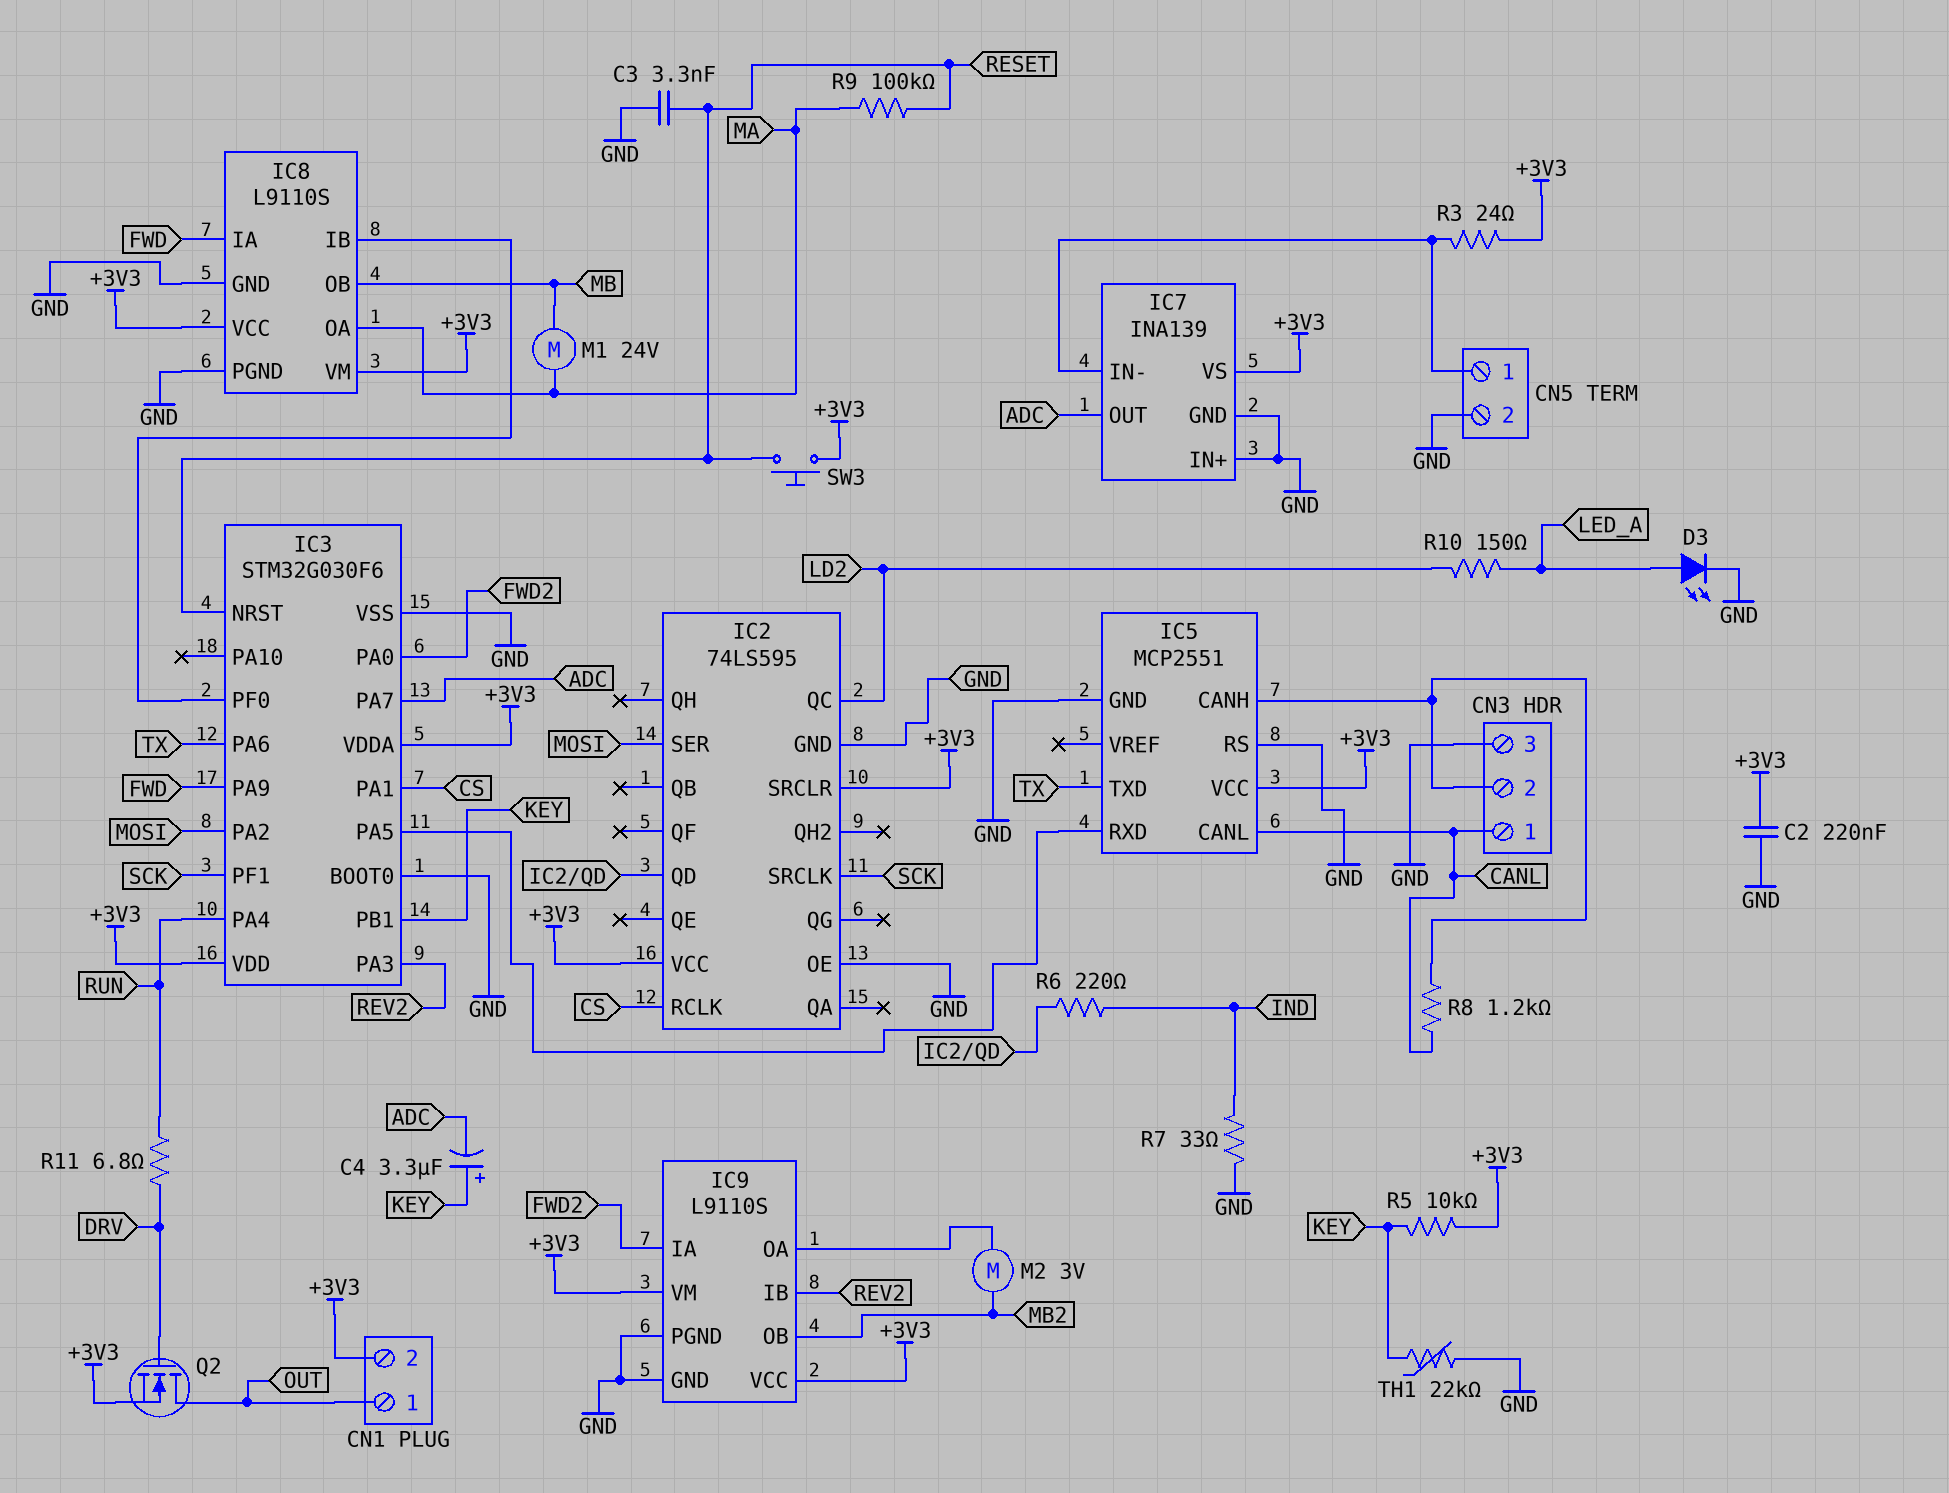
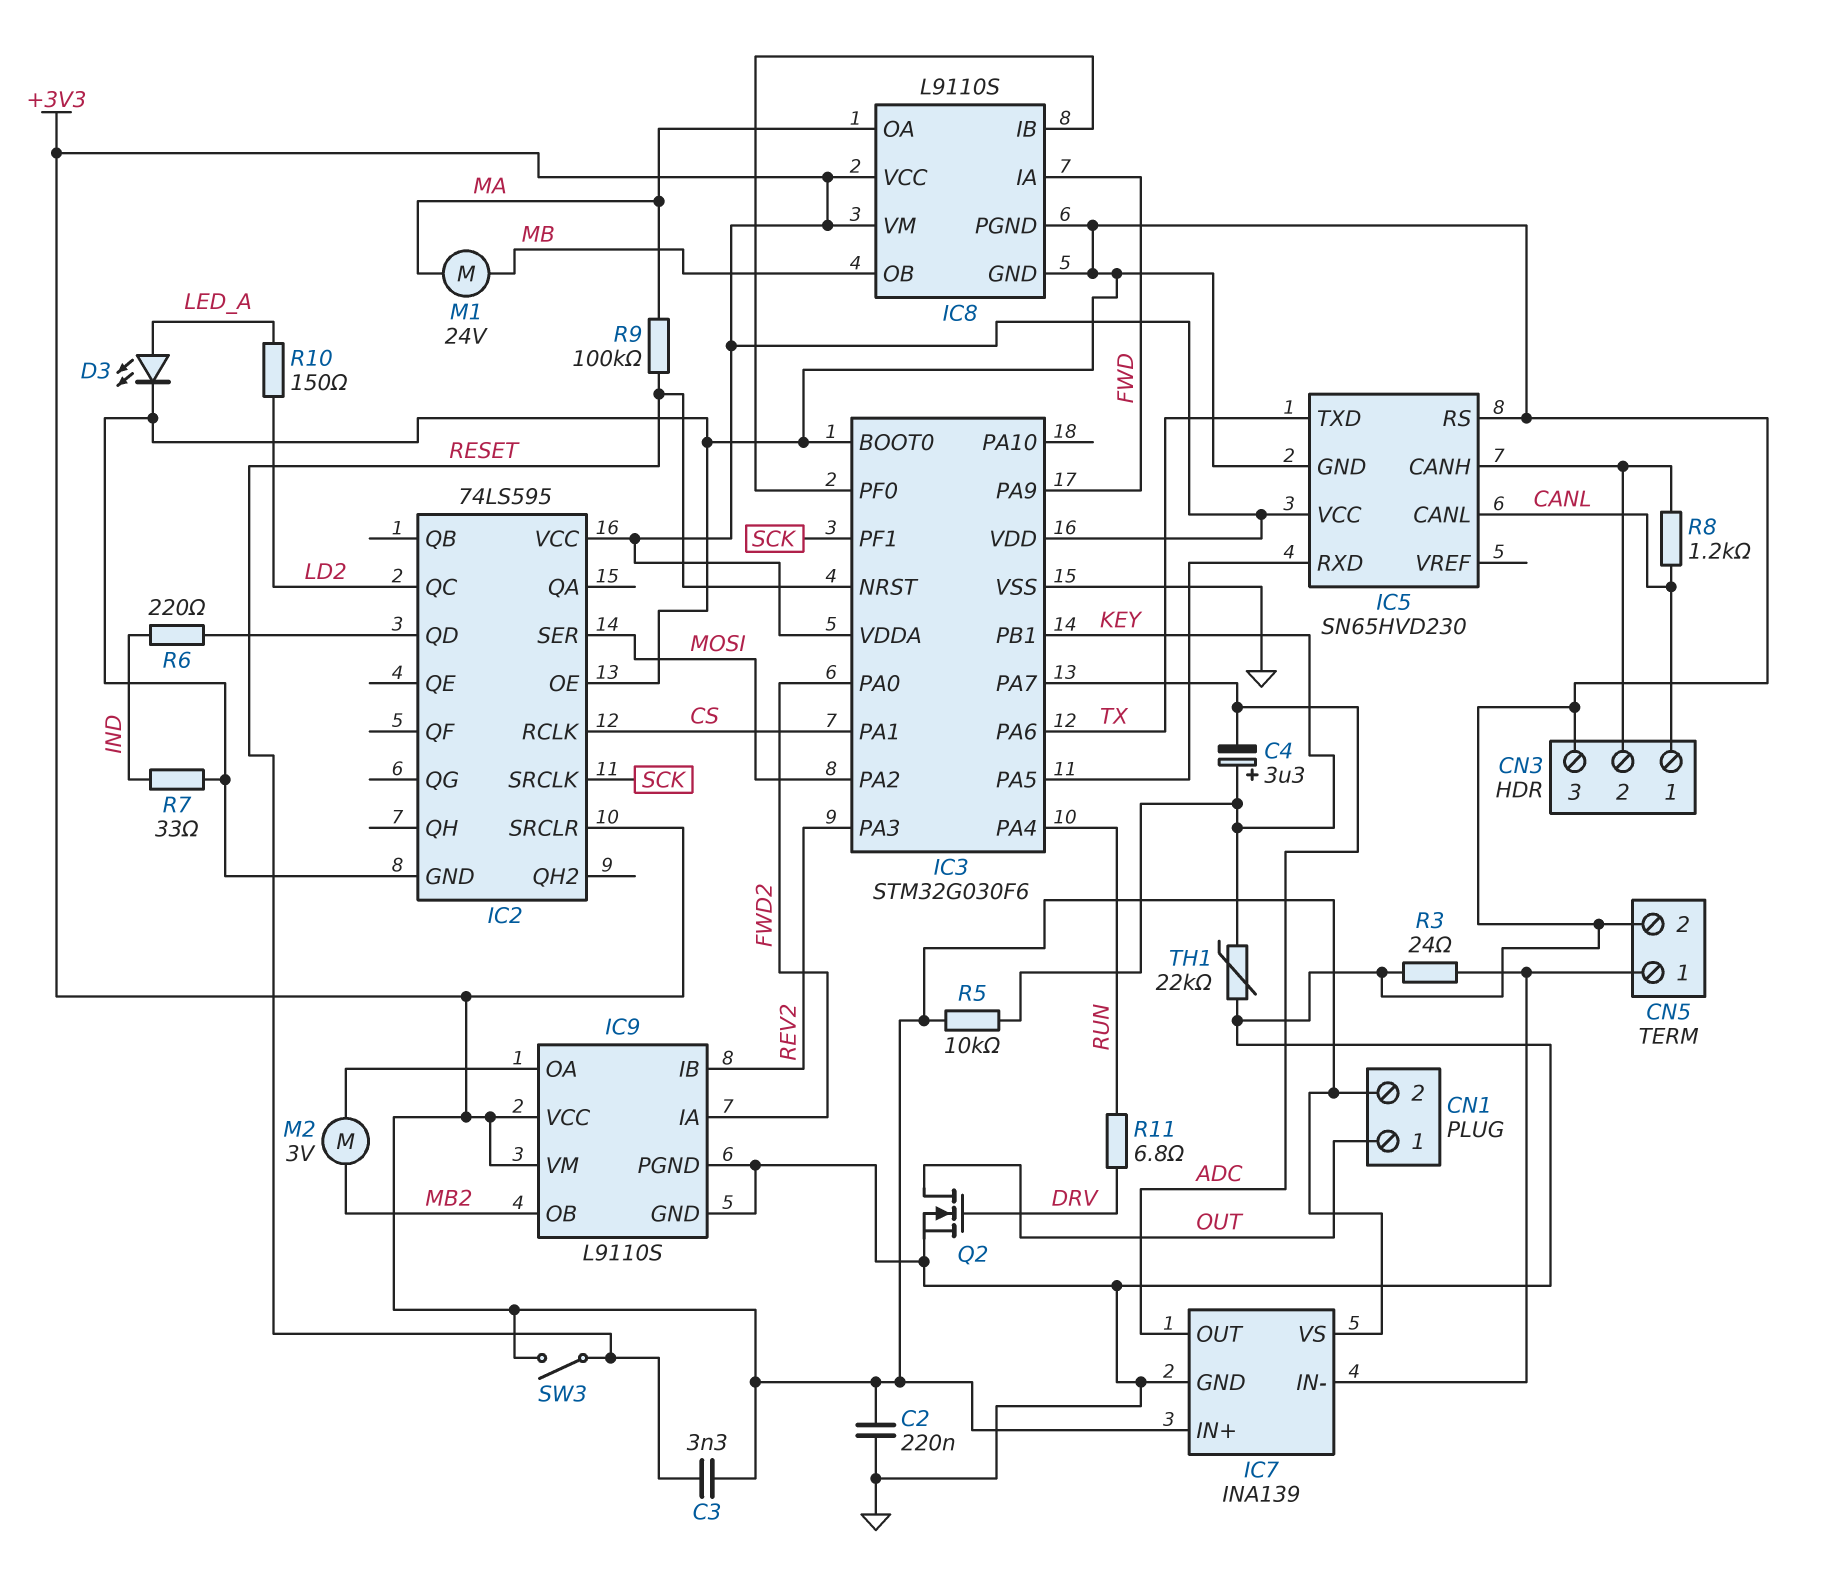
C3: 3.3nF (GND, RESET) -> 3.3nF (+3V3, RESET)
IC5: MCP2551 -> SN65HVD230
IC7 pin IN+: GND -> +3V3
Q2: NMOS (G DRV, D OUT, S +3V3) -> NMOS (G DRV, D OUT, S GND)
R3: 24 (+3V3, CN5/1) -> 24 (CN5/1, GND)
SW3: button (+3V3, RESET) -> switch (+3V3, RESET)

